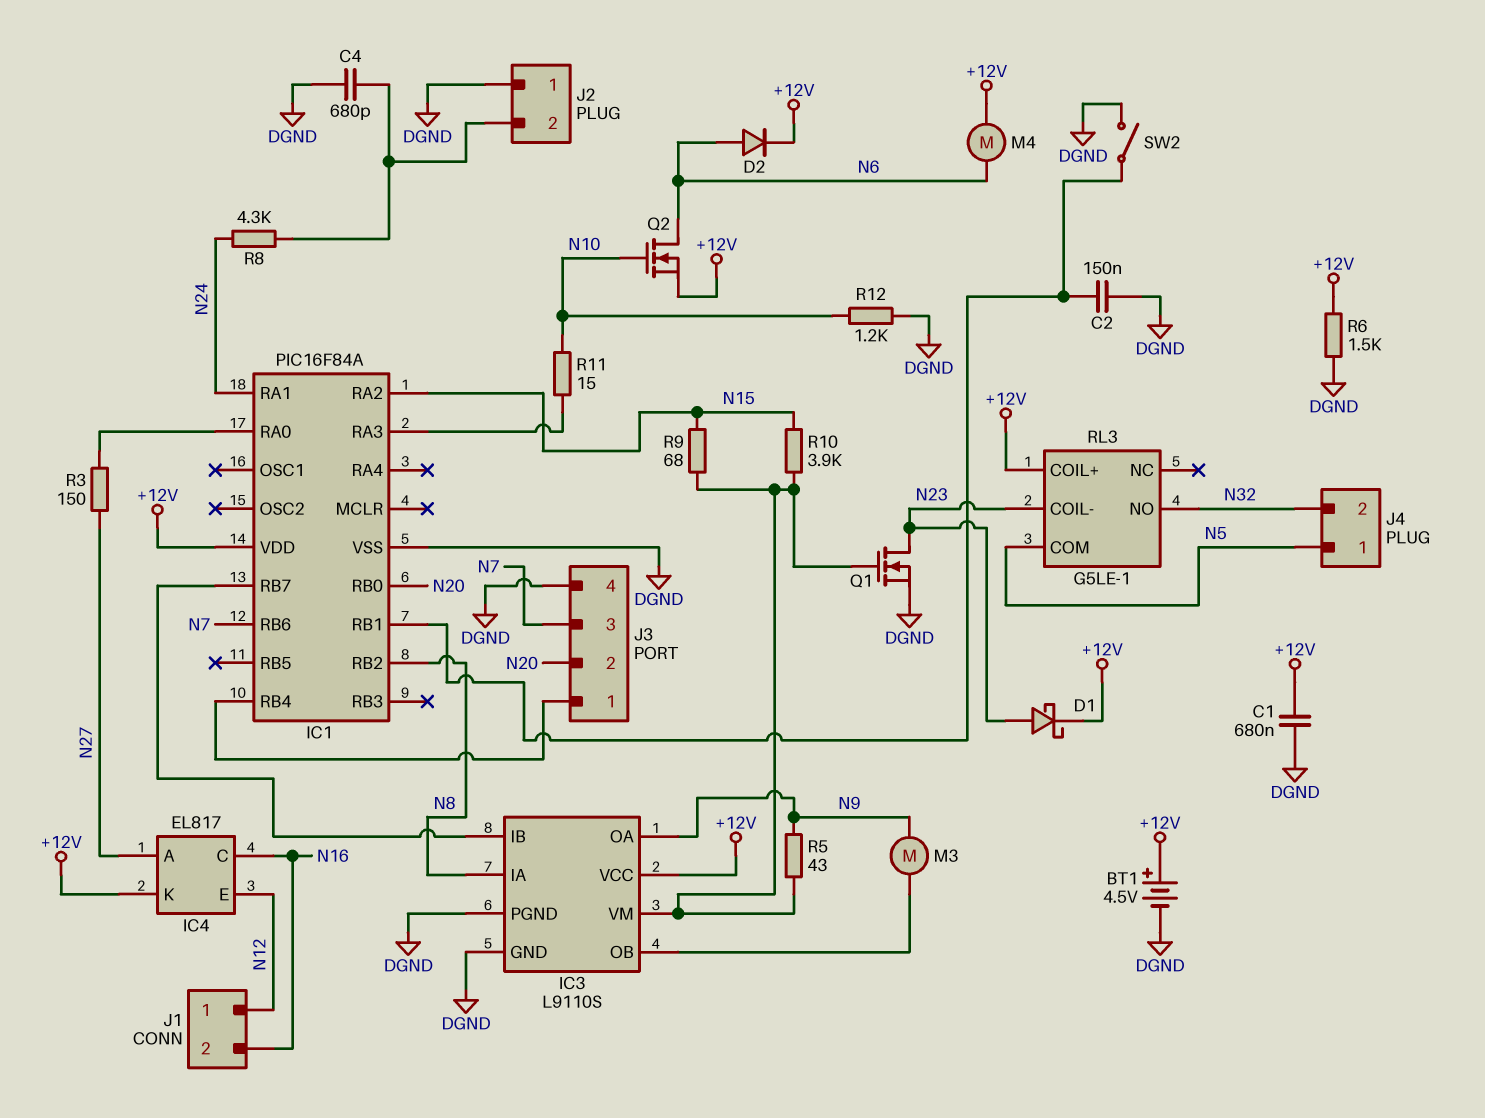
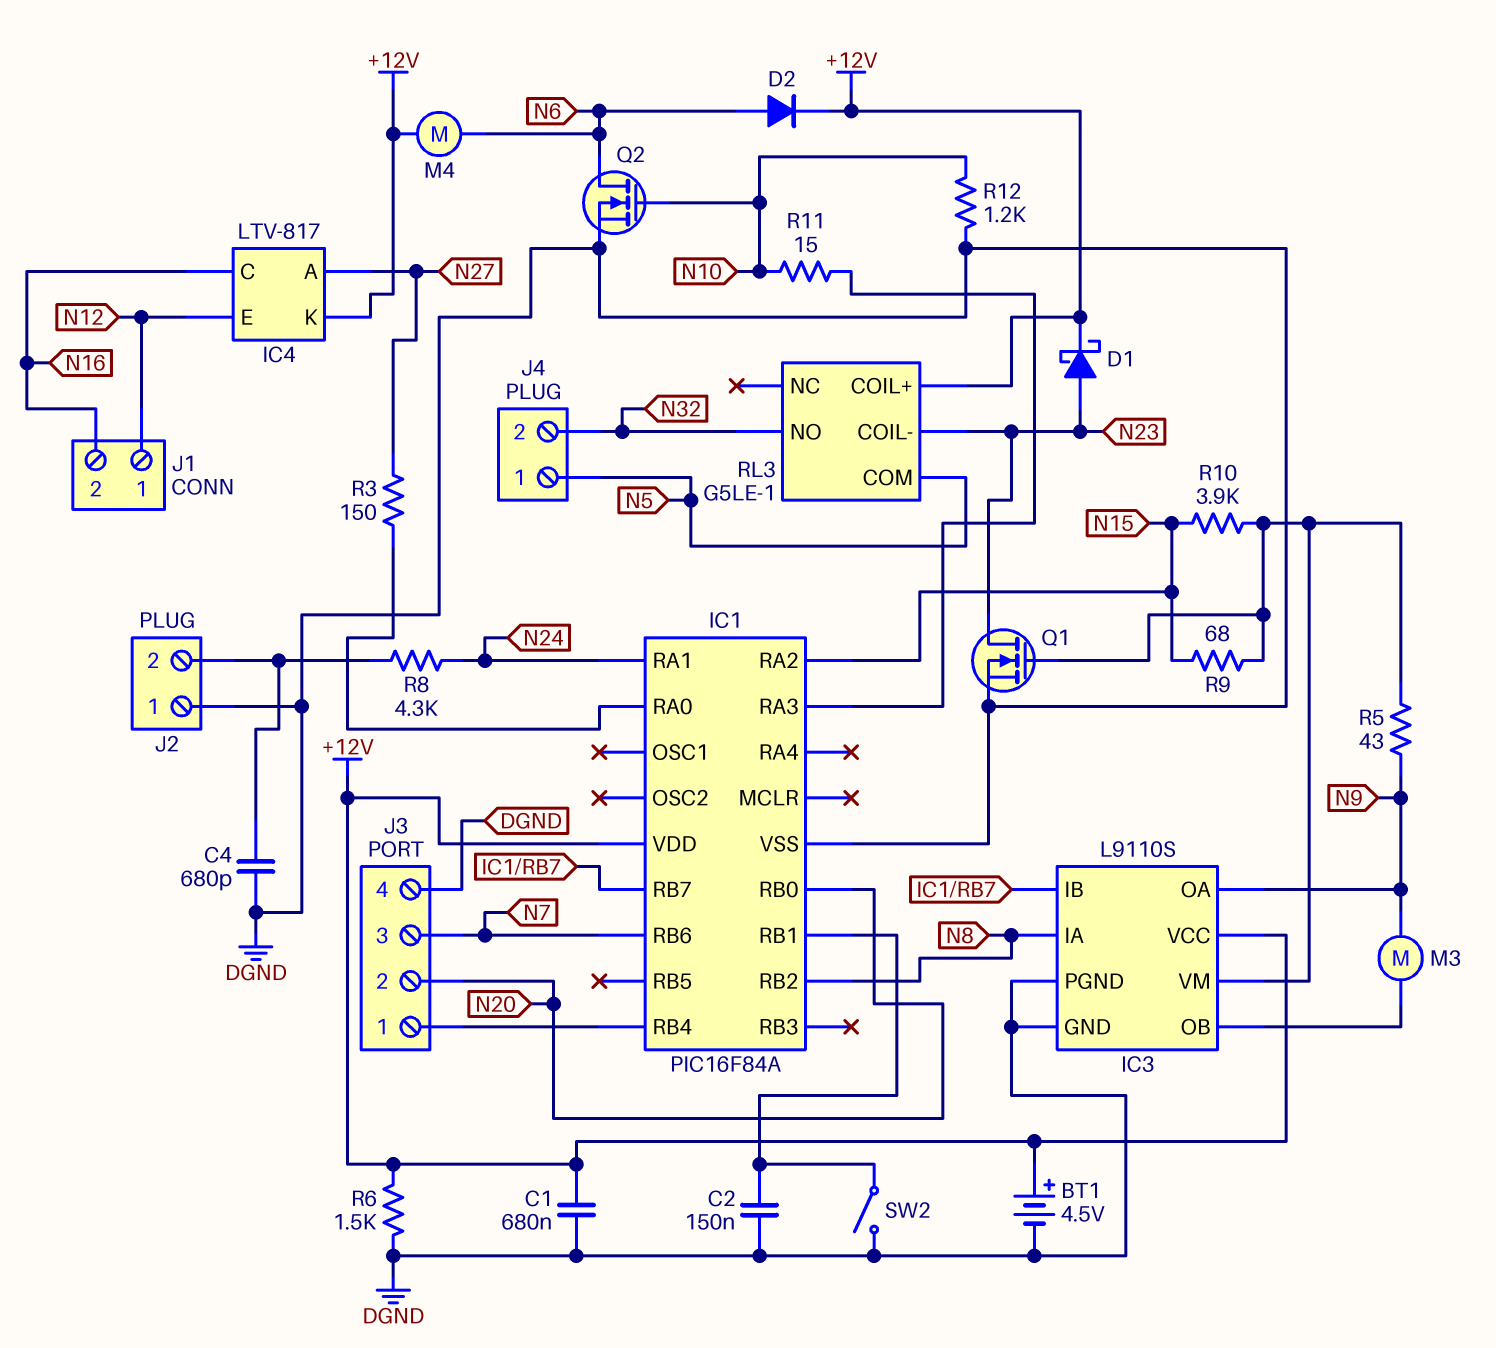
IC4: EL817 -> LTV-817
Q2: NMOS (G N10, D N6, S +12V) -> NMOS (G N10, D N6, S DGND)

